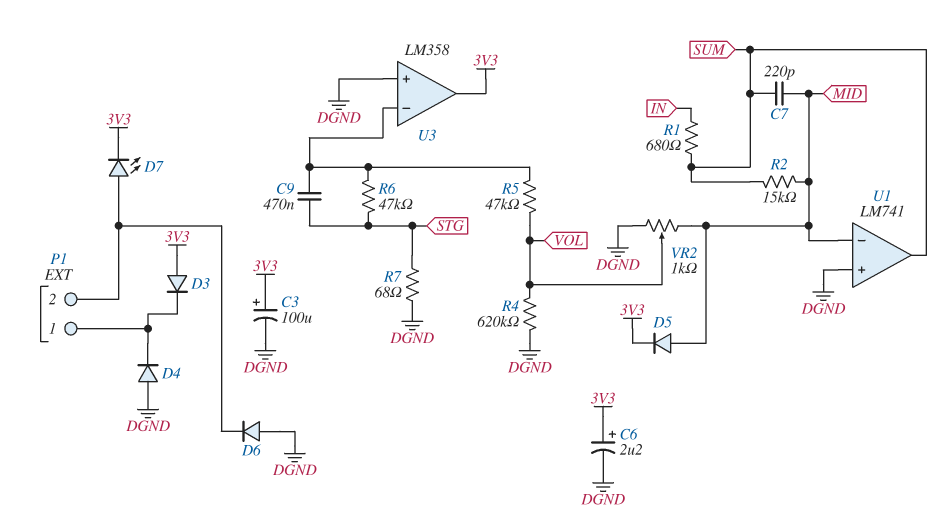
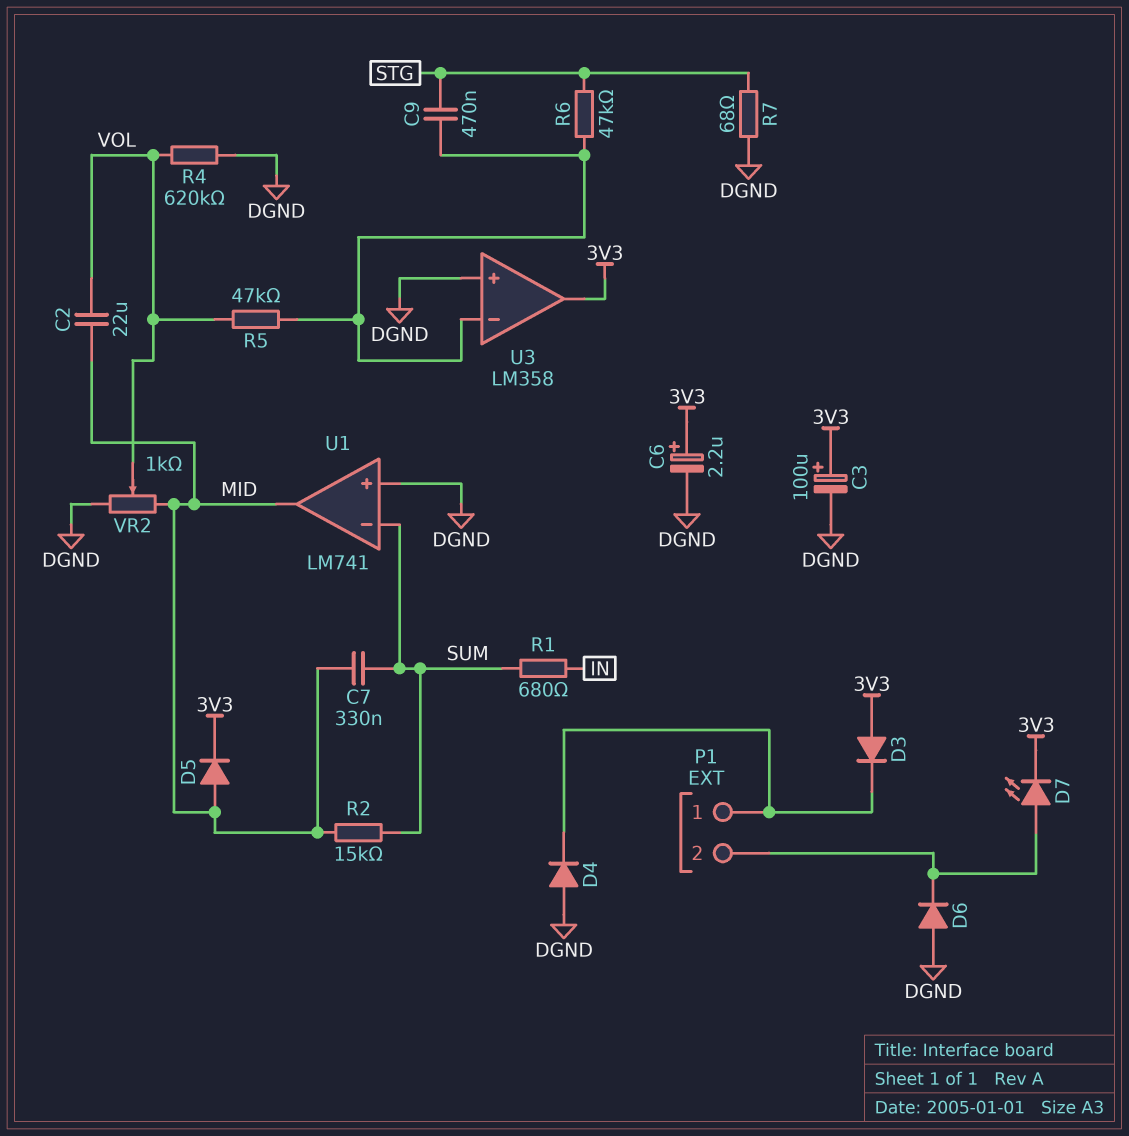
C2: none -> 22uF (MID, VOL)
C7: 220pF (MID, SUM) -> 330nF (MID, SUM)
U1 pin in-: MID -> SUM
U1 pin out: SUM -> MID

